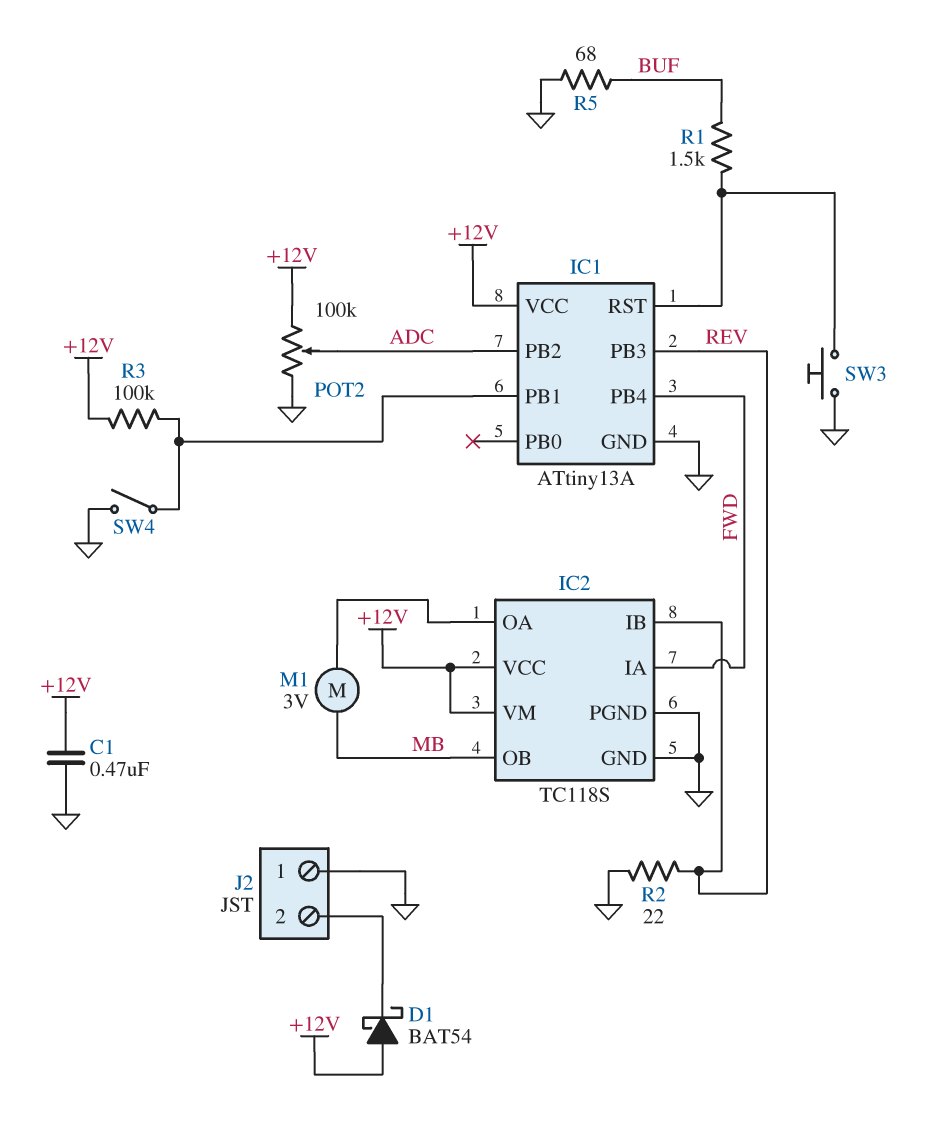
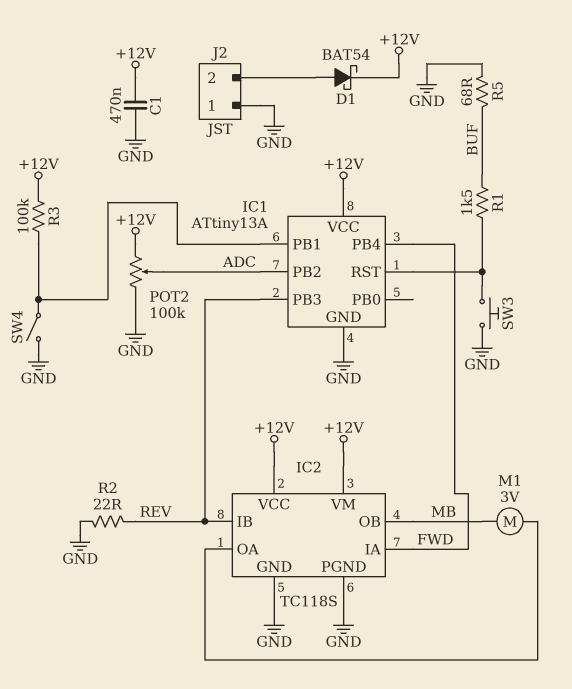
D1: schottky BAT54 (A +12V, K J2/2) -> schottky BAT54 (A J2/2, K +12V)

